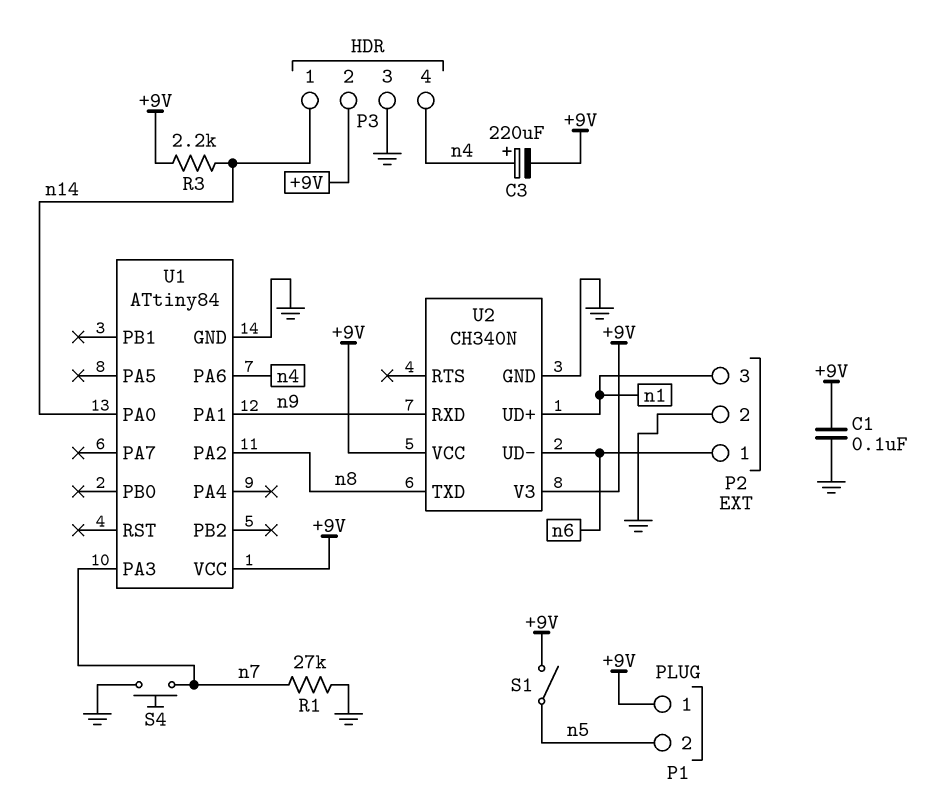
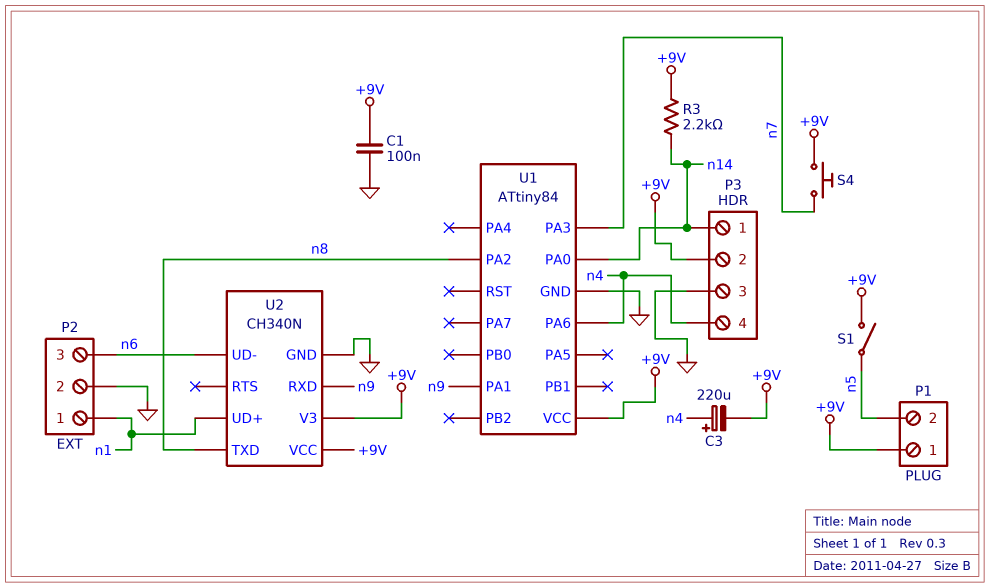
P2 pin 1: n6 -> n1
P2 pin 3: n1 -> n6
R1: 27k (GND, n7) -> none
S4: button (GND, n7) -> button (+9V, n7)

